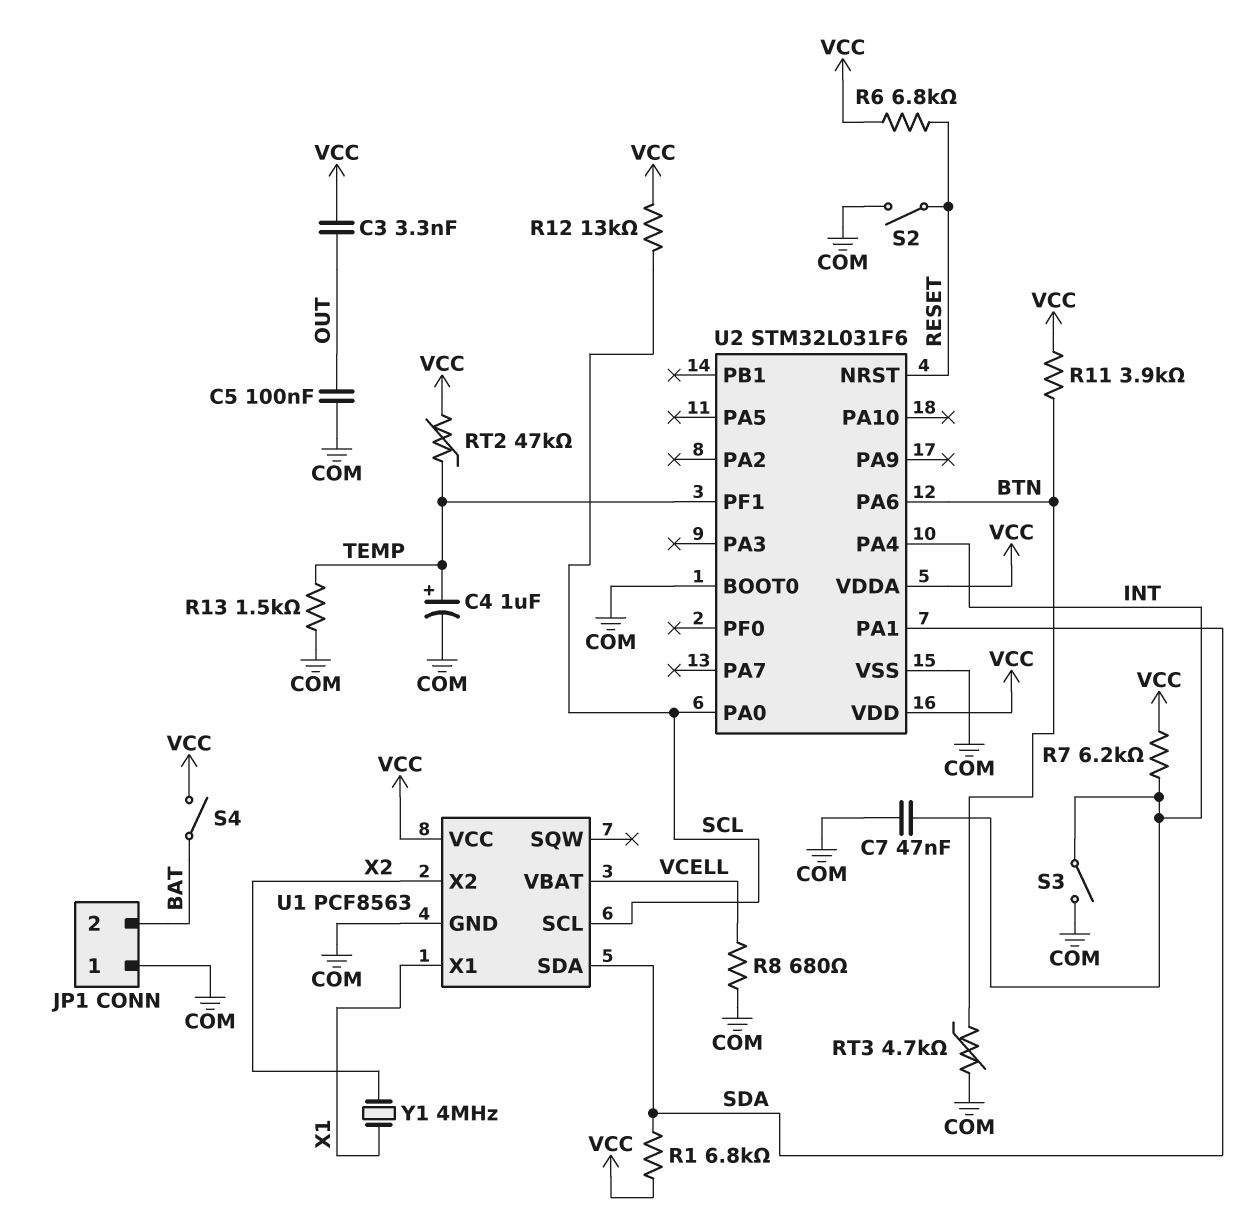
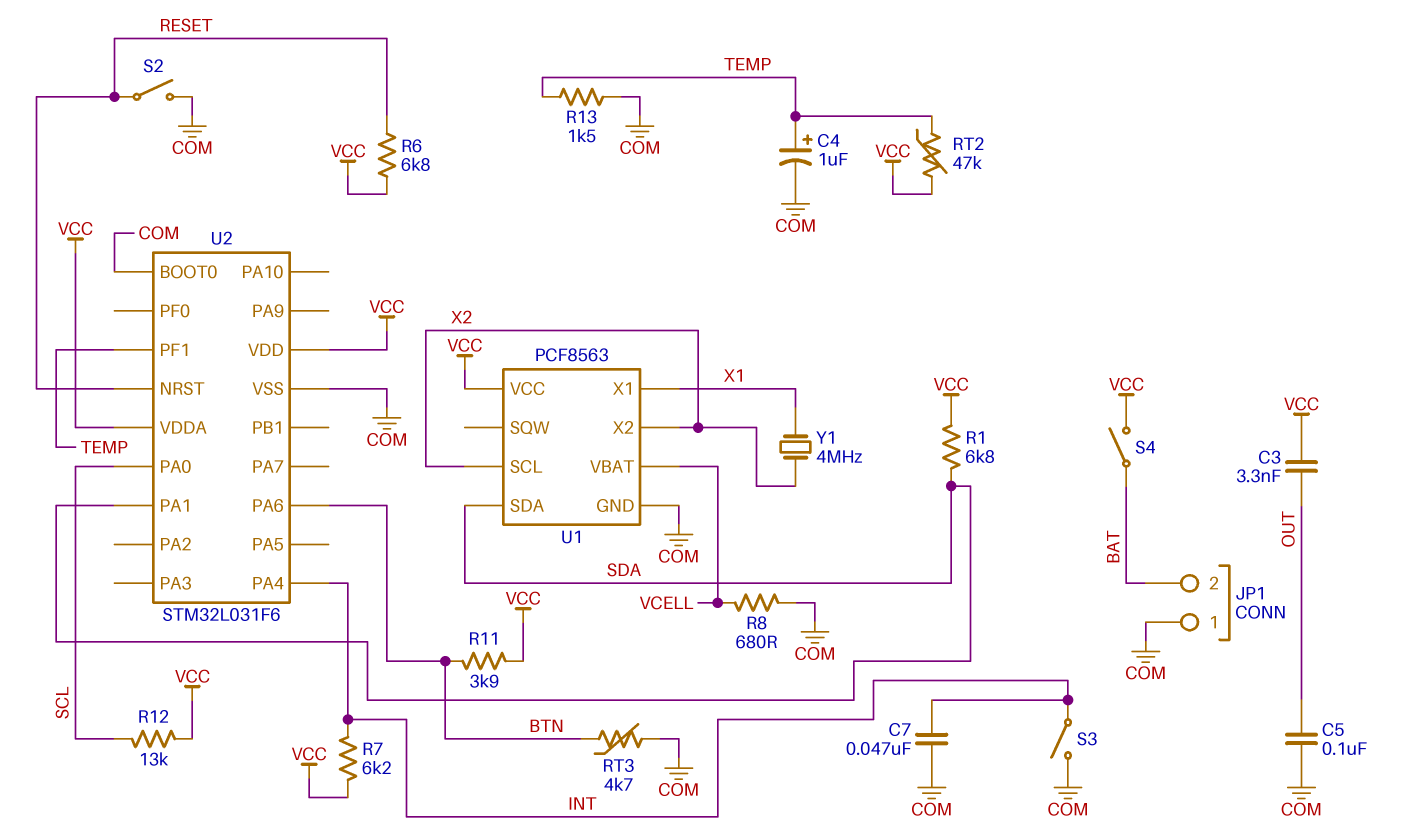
U1 pin SCL: SCL -> X2

